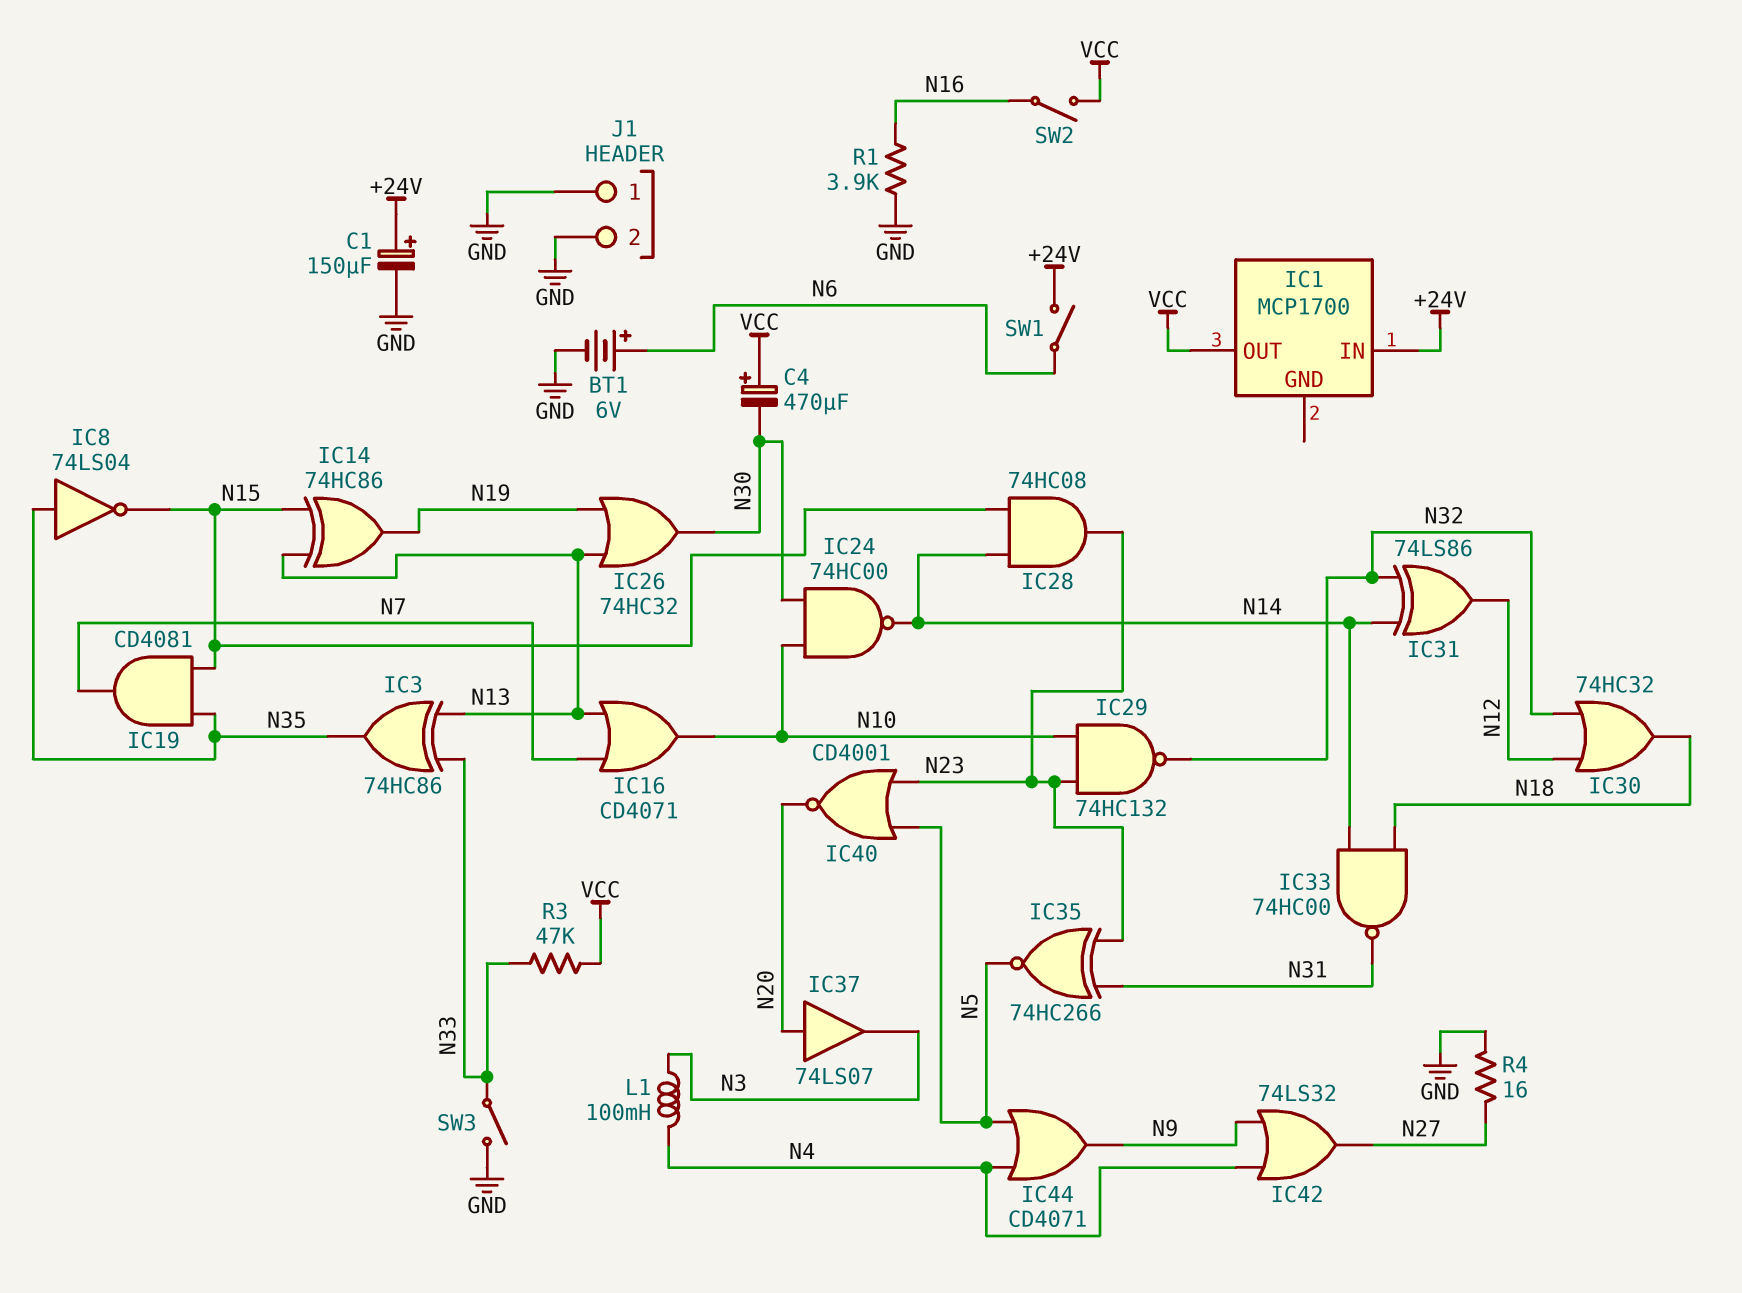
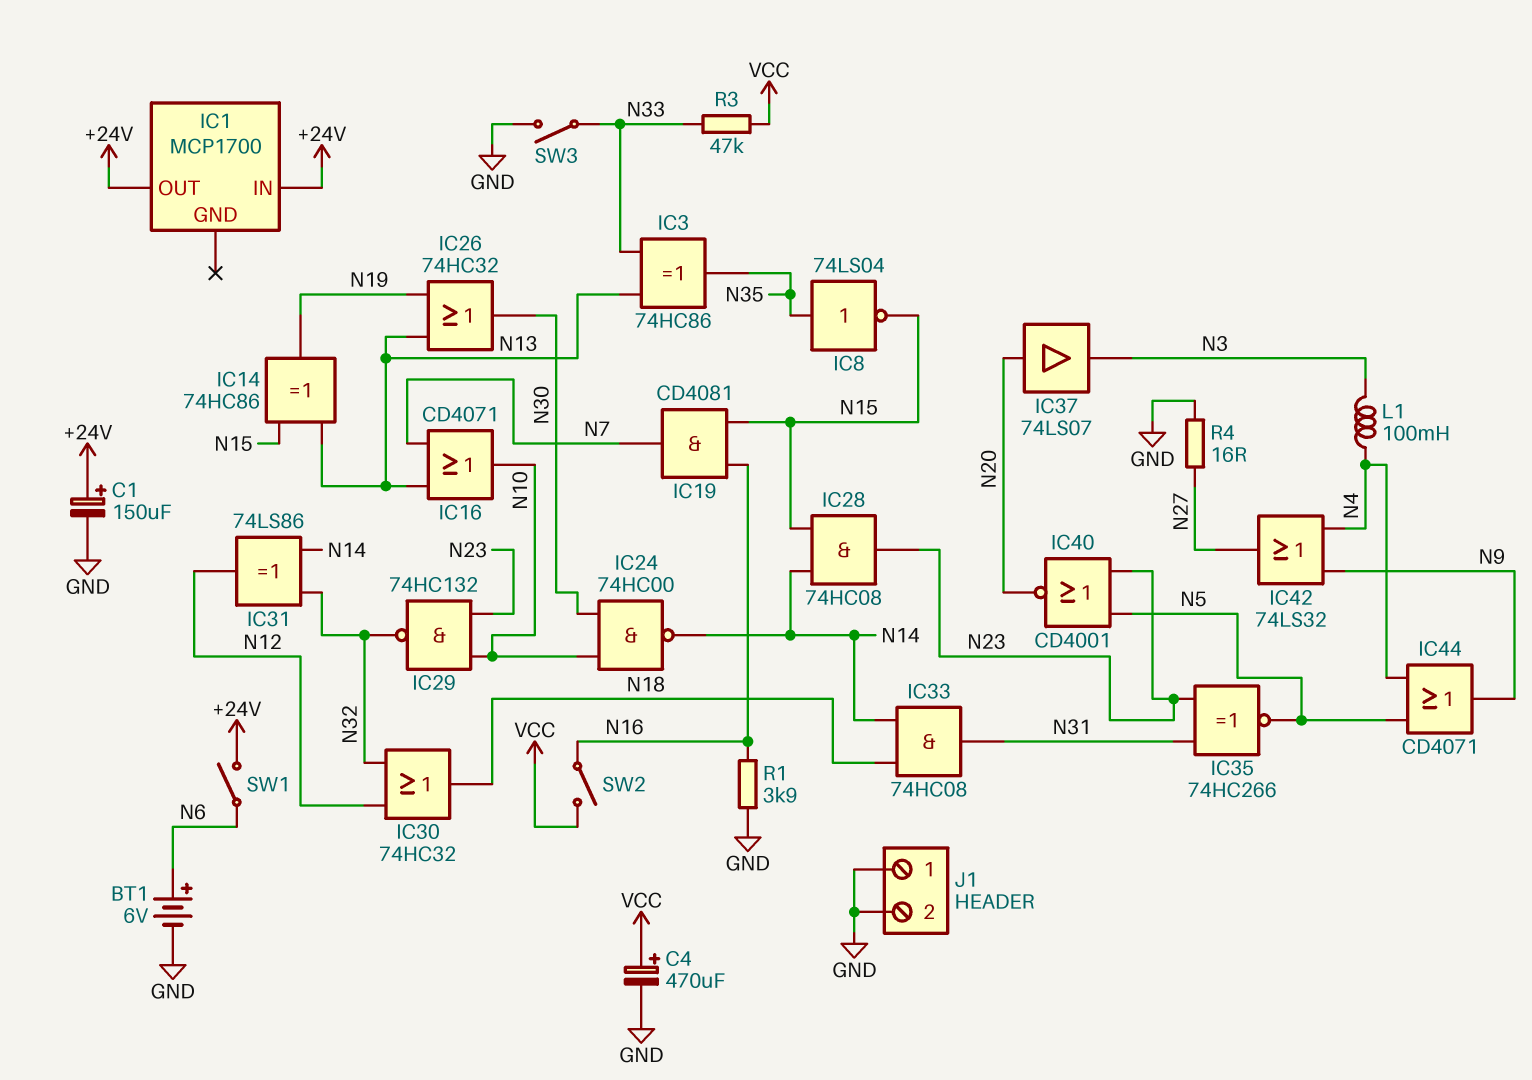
C4: 470uF (plus VCC, minus N30) -> 470uF (plus VCC, minus GND)
IC1 pin OUT: VCC -> +24V
IC19: AND CD4081 (in N15, in N35, out N7) -> AND CD4081 (in N15, in N16, out N7)
IC33: NAND 74HC00 (in N14, in N18, out N31) -> AND 74HC08 (in N14, in N18, out N31)

